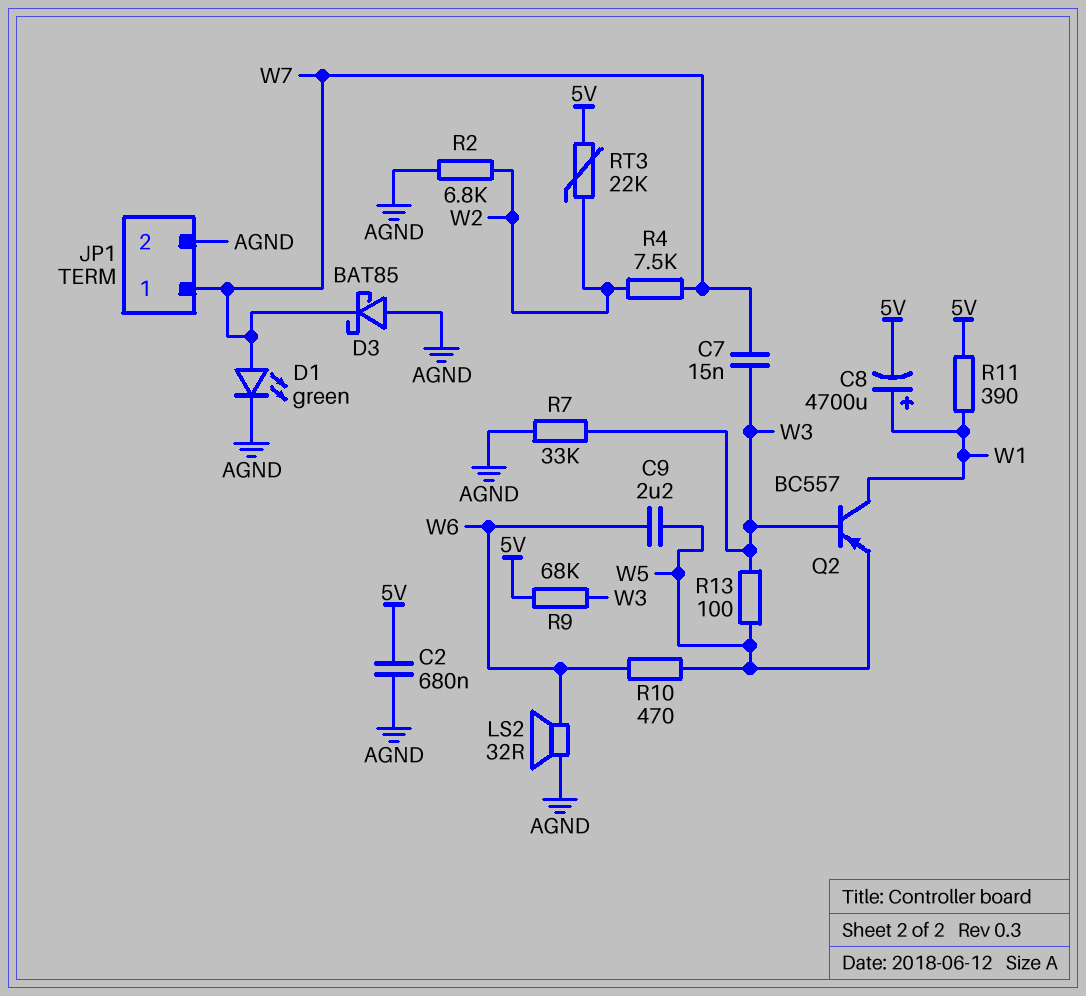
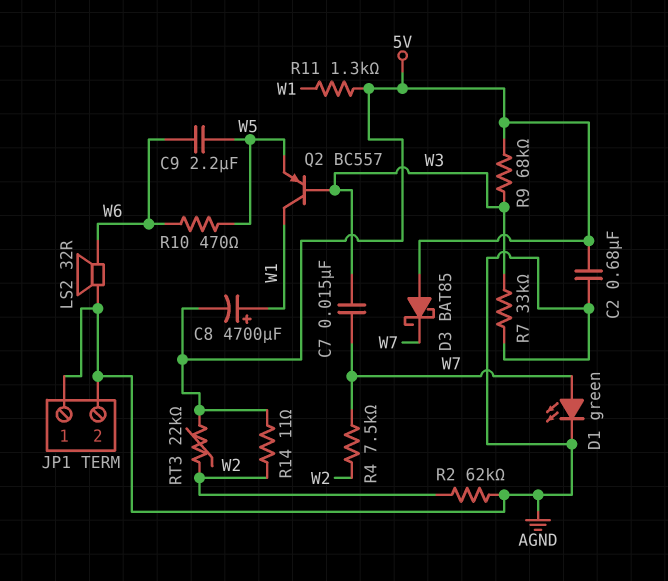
D3: schottky BAT85 (A AGND, K W7) -> schottky BAT85 (A 5V, K W7)
JP1 pin 1: W7 -> AGND
R2: 6.8k (AGND, W2) -> 62k (AGND, W2)
R11: 390 (5V, W1) -> 1.3k (5V, W1)
R13: 100 (W3, W5) -> none
R14: none -> 11 (5V, W2)

